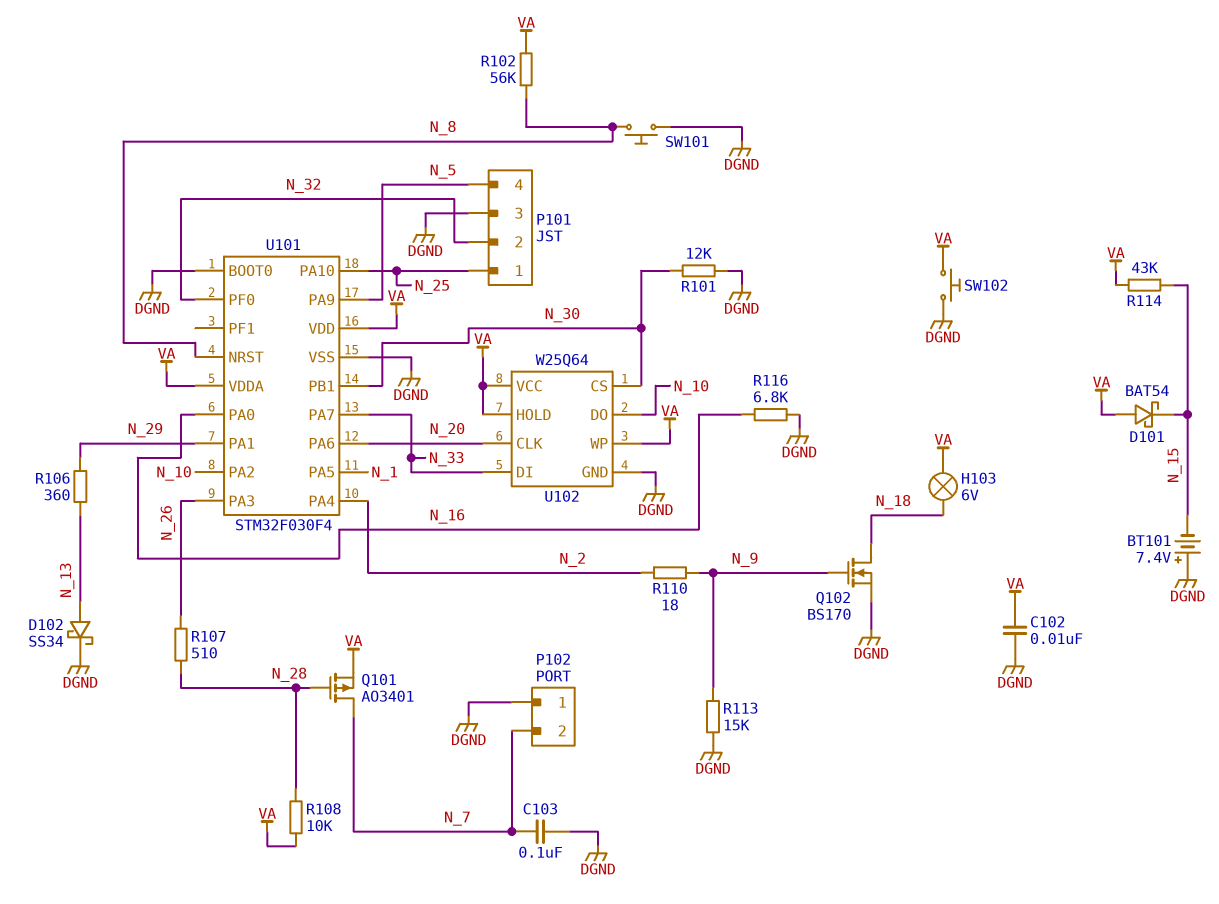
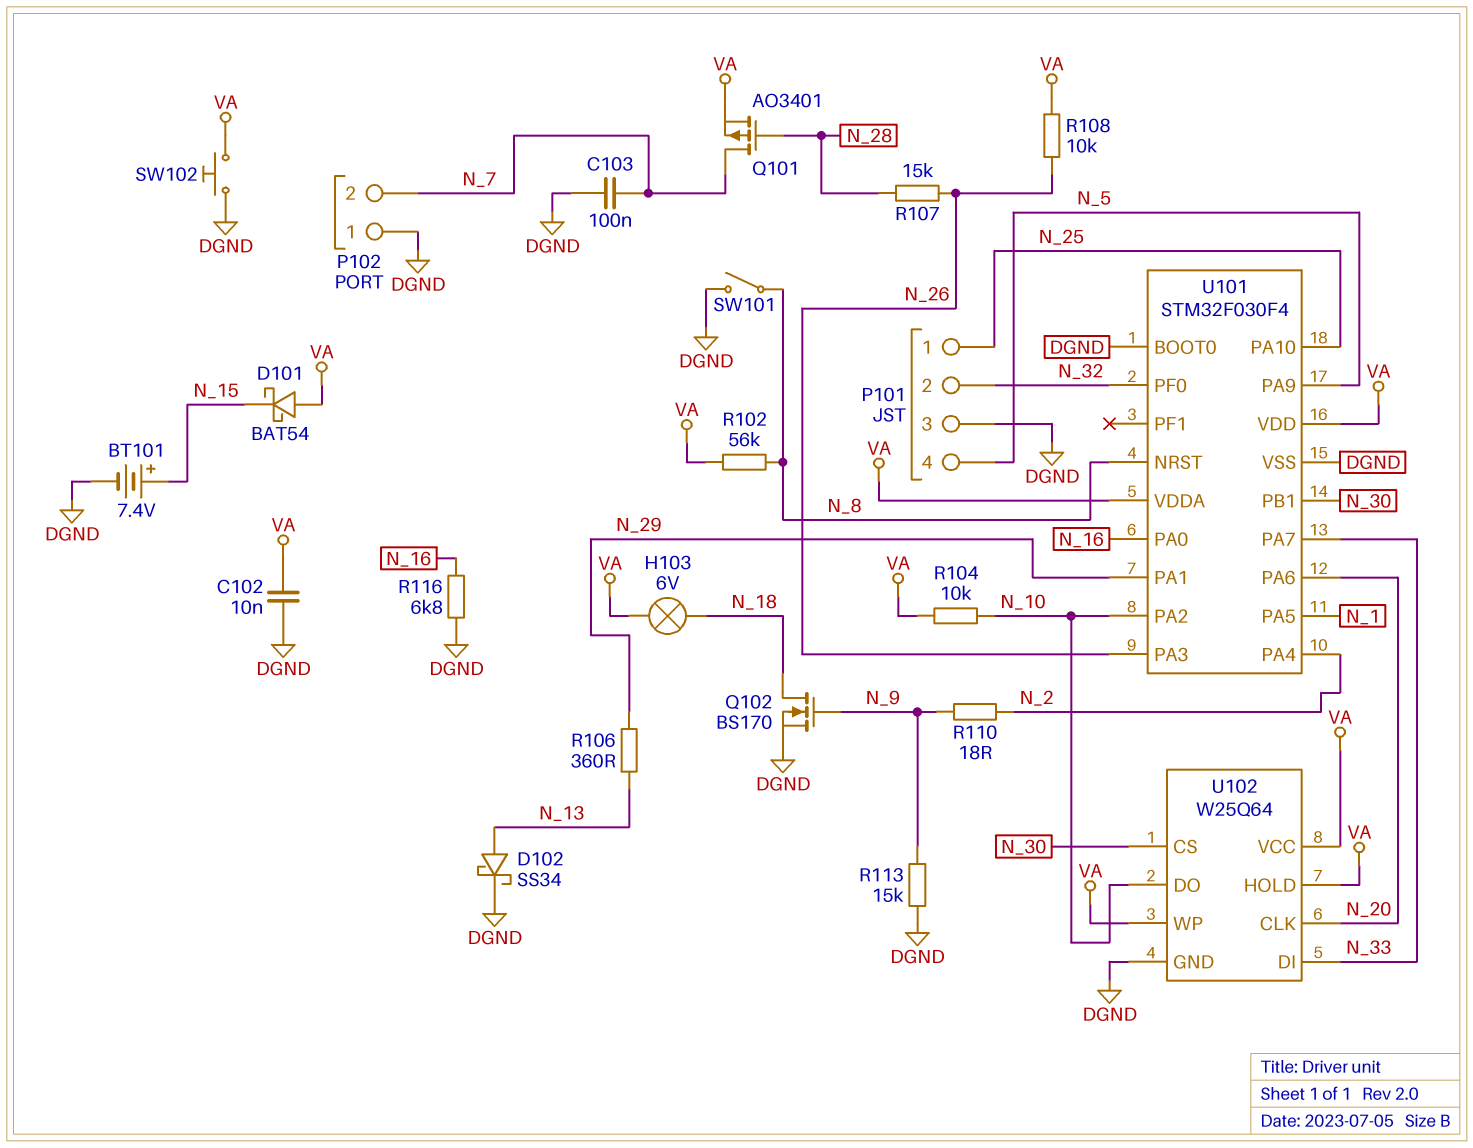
BT101: 7.4V (plus DGND, minus N_15) -> 7.4V (plus N_15, minus DGND)
R101: 12k (DGND, N_30) -> none
R104: none -> 10k (N_10, VA)
R107: 510 (N_26, N_28) -> 15k (N_26, N_28)
R108: 10k (N_28, VA) -> 10k (N_26, VA)
R114: 43k (N_15, VA) -> none
SW101: button (DGND, N_8) -> switch (DGND, N_8)

